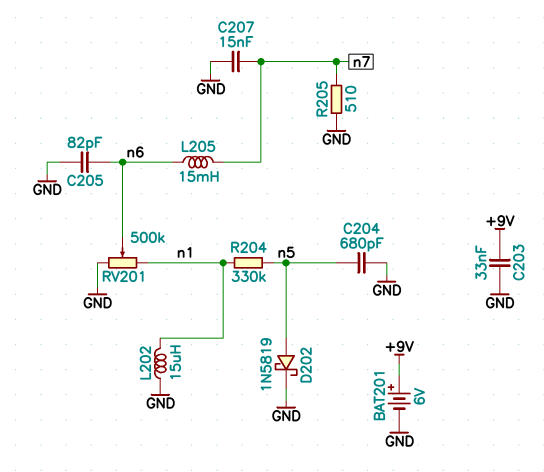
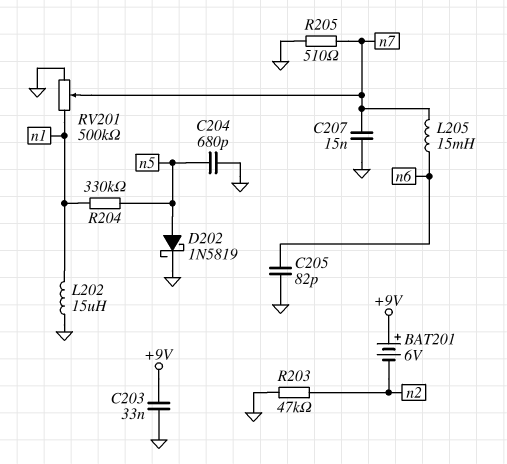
BAT201: 6V (plus +9V, minus GND) -> 6V (plus +9V, minus n2)
R203: none -> 47k (GND, n2)
RV201: 500k (GND, n1, wiper n6) -> 500k (GND, n1, wiper n7)

